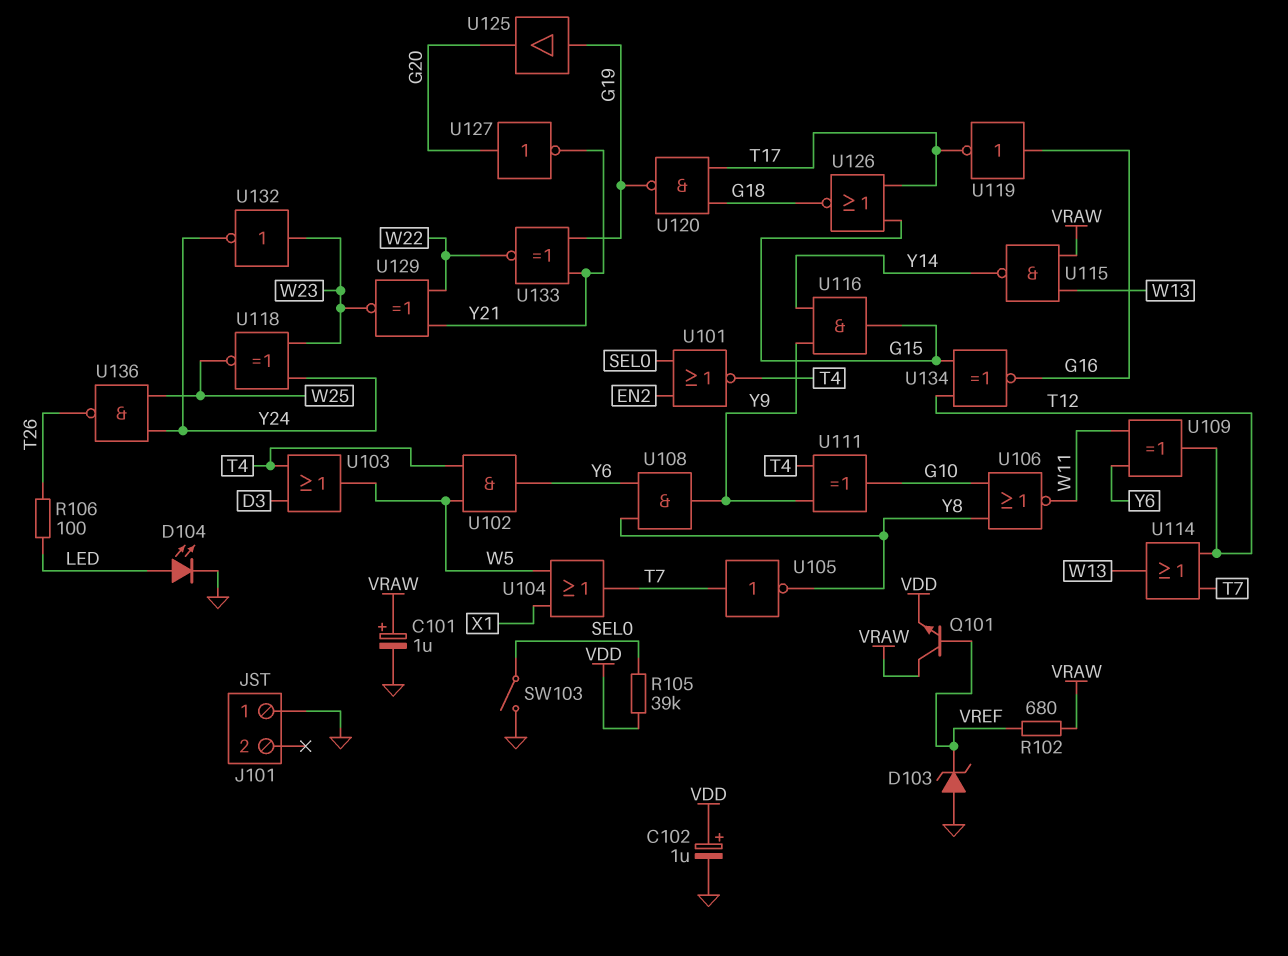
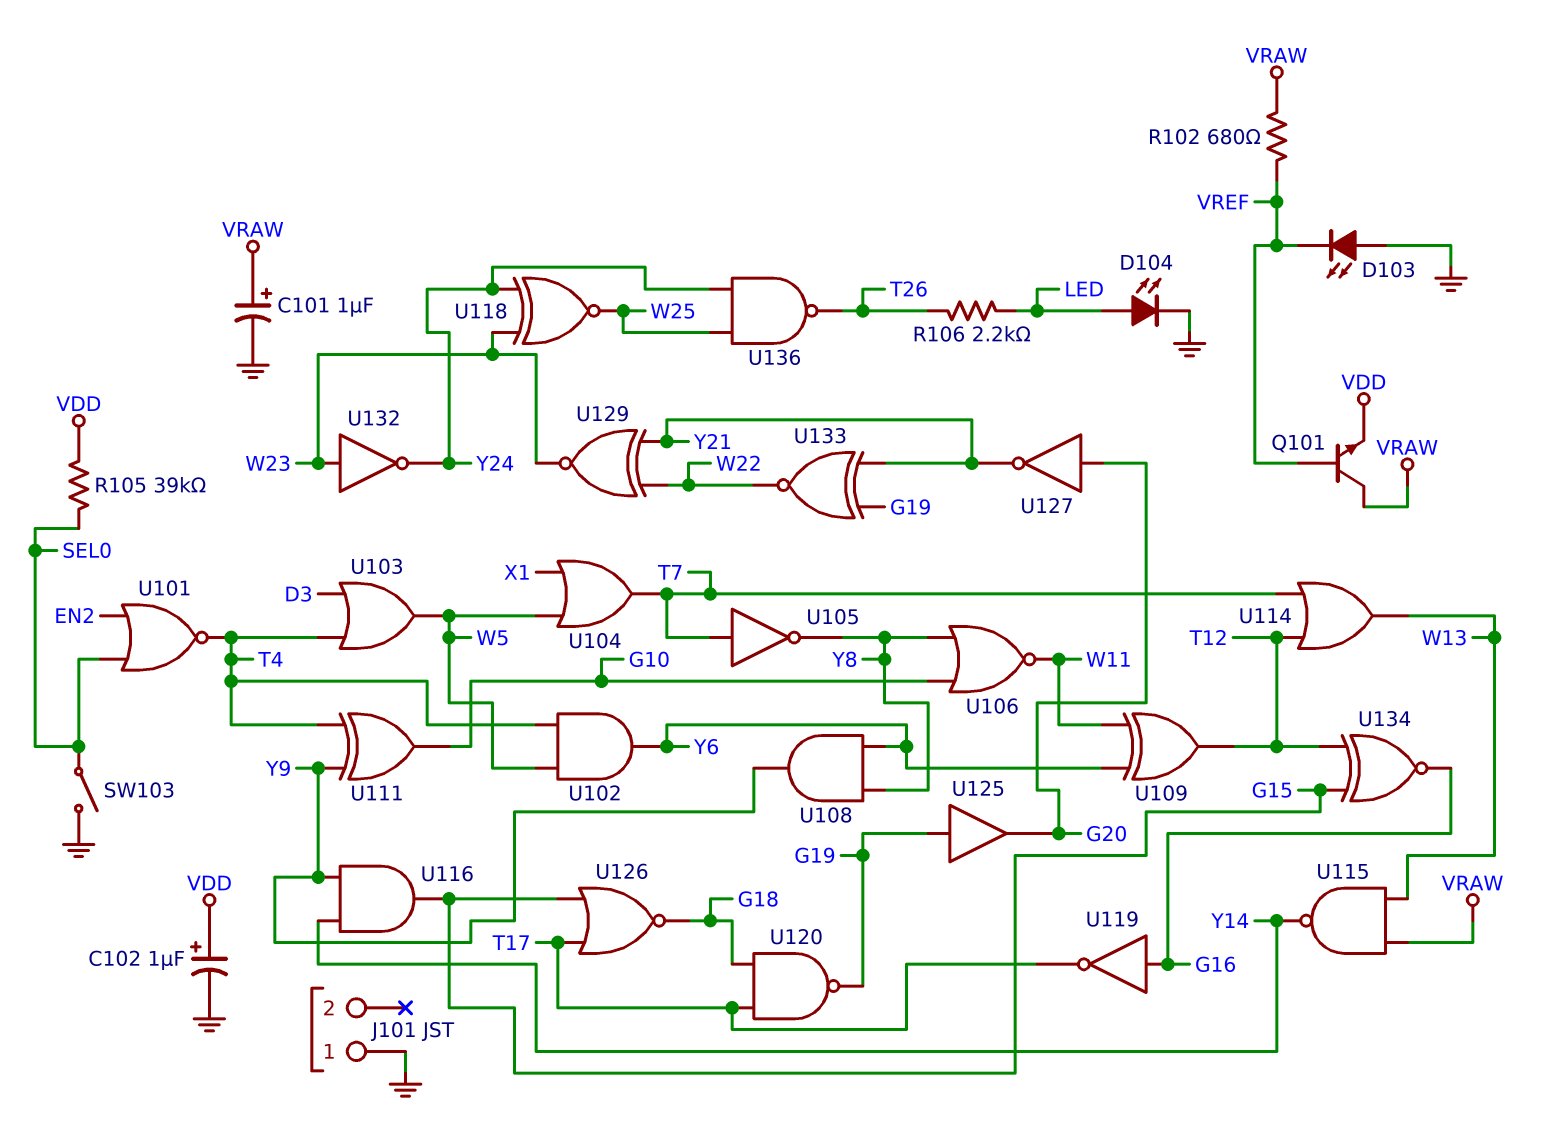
D103: zener (A GND, K VREF) -> LED (A GND, K VREF)
R106: 100 (LED, T26) -> 2.2k (LED, T26)

